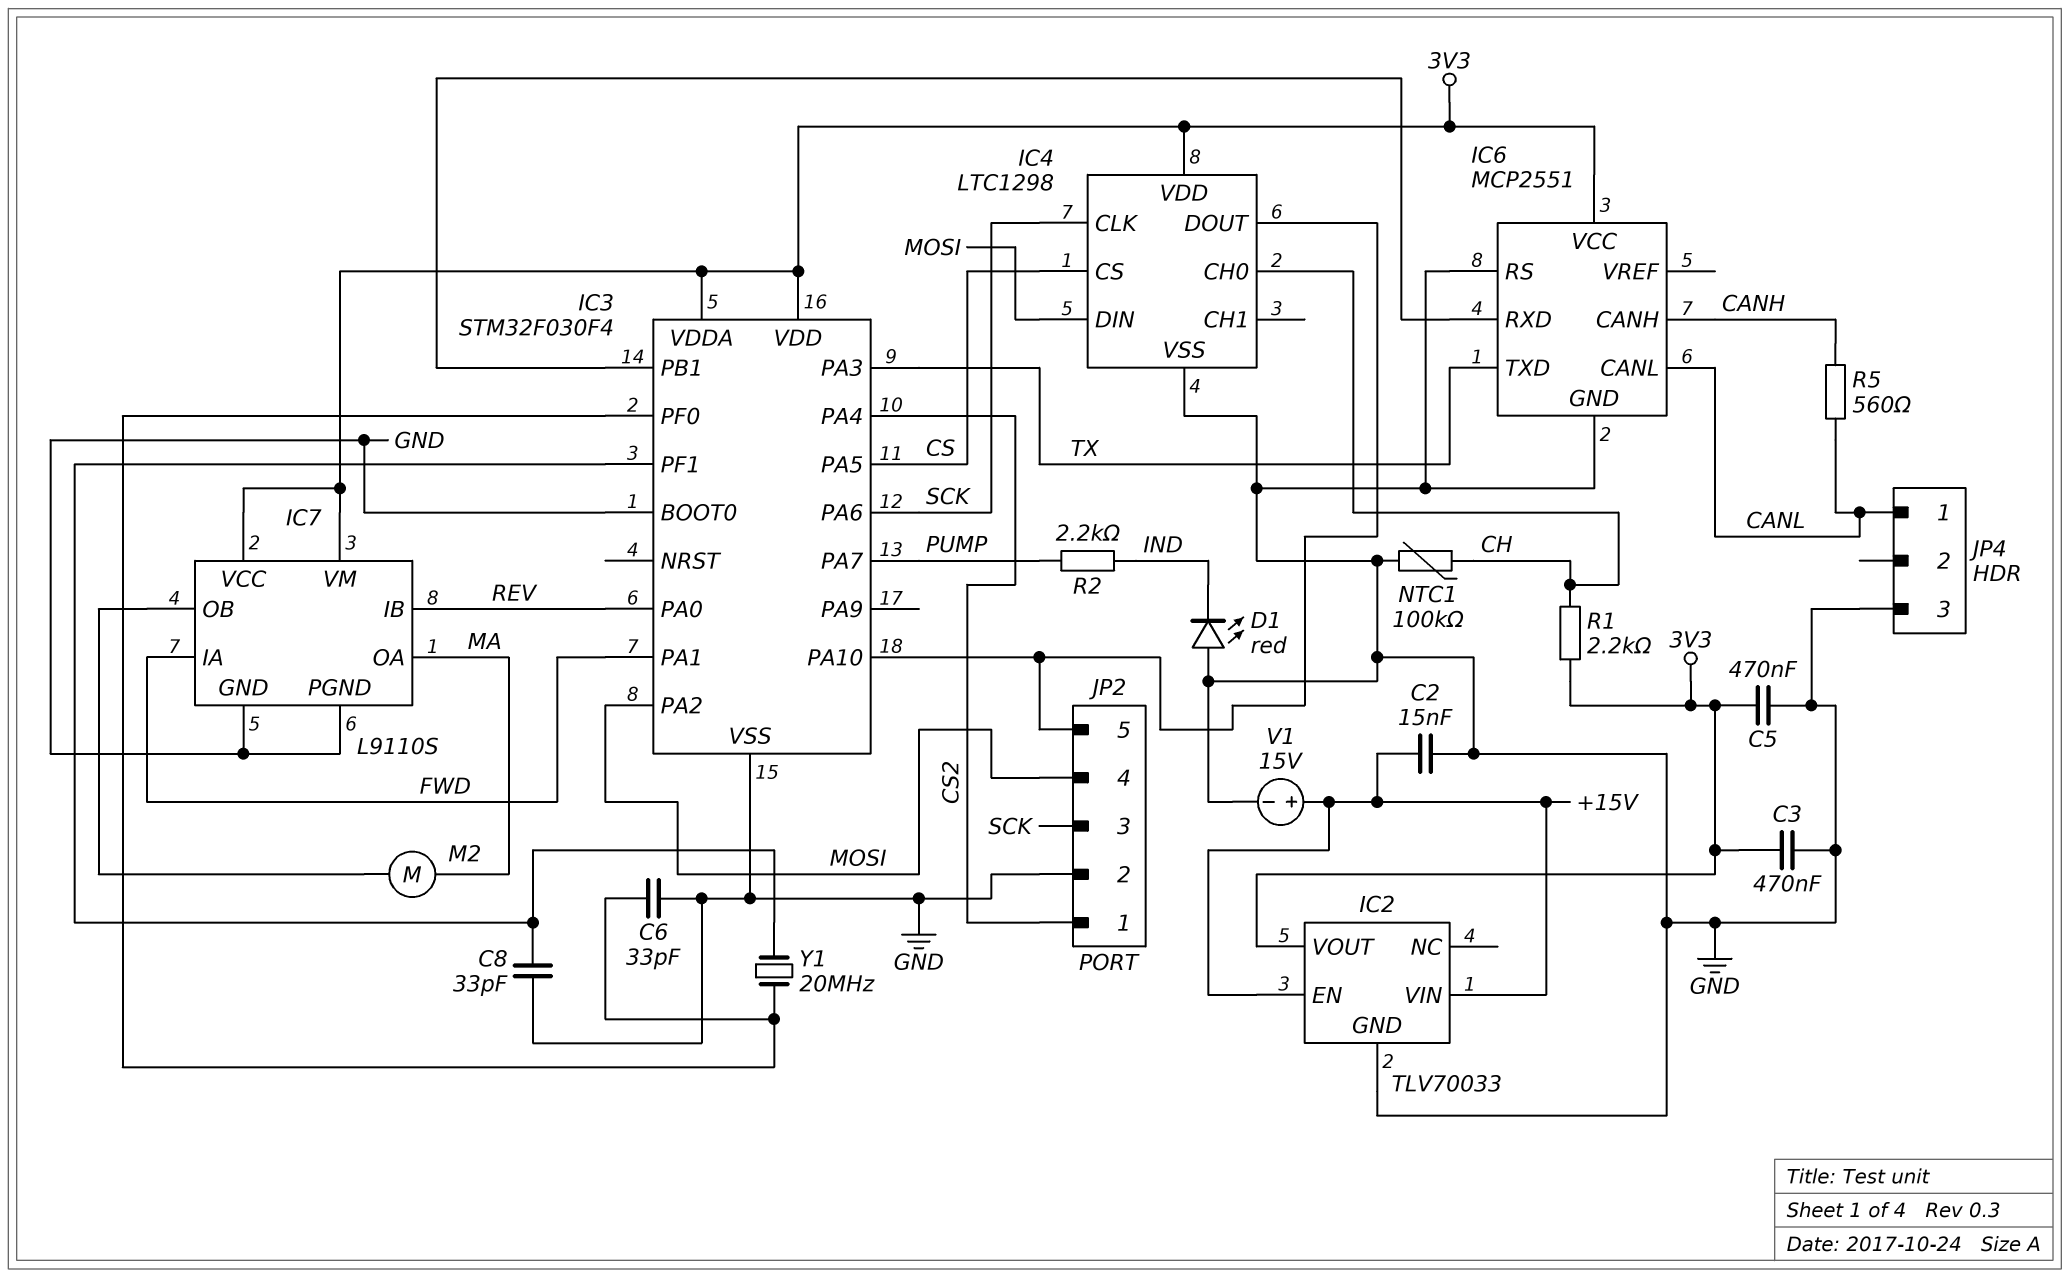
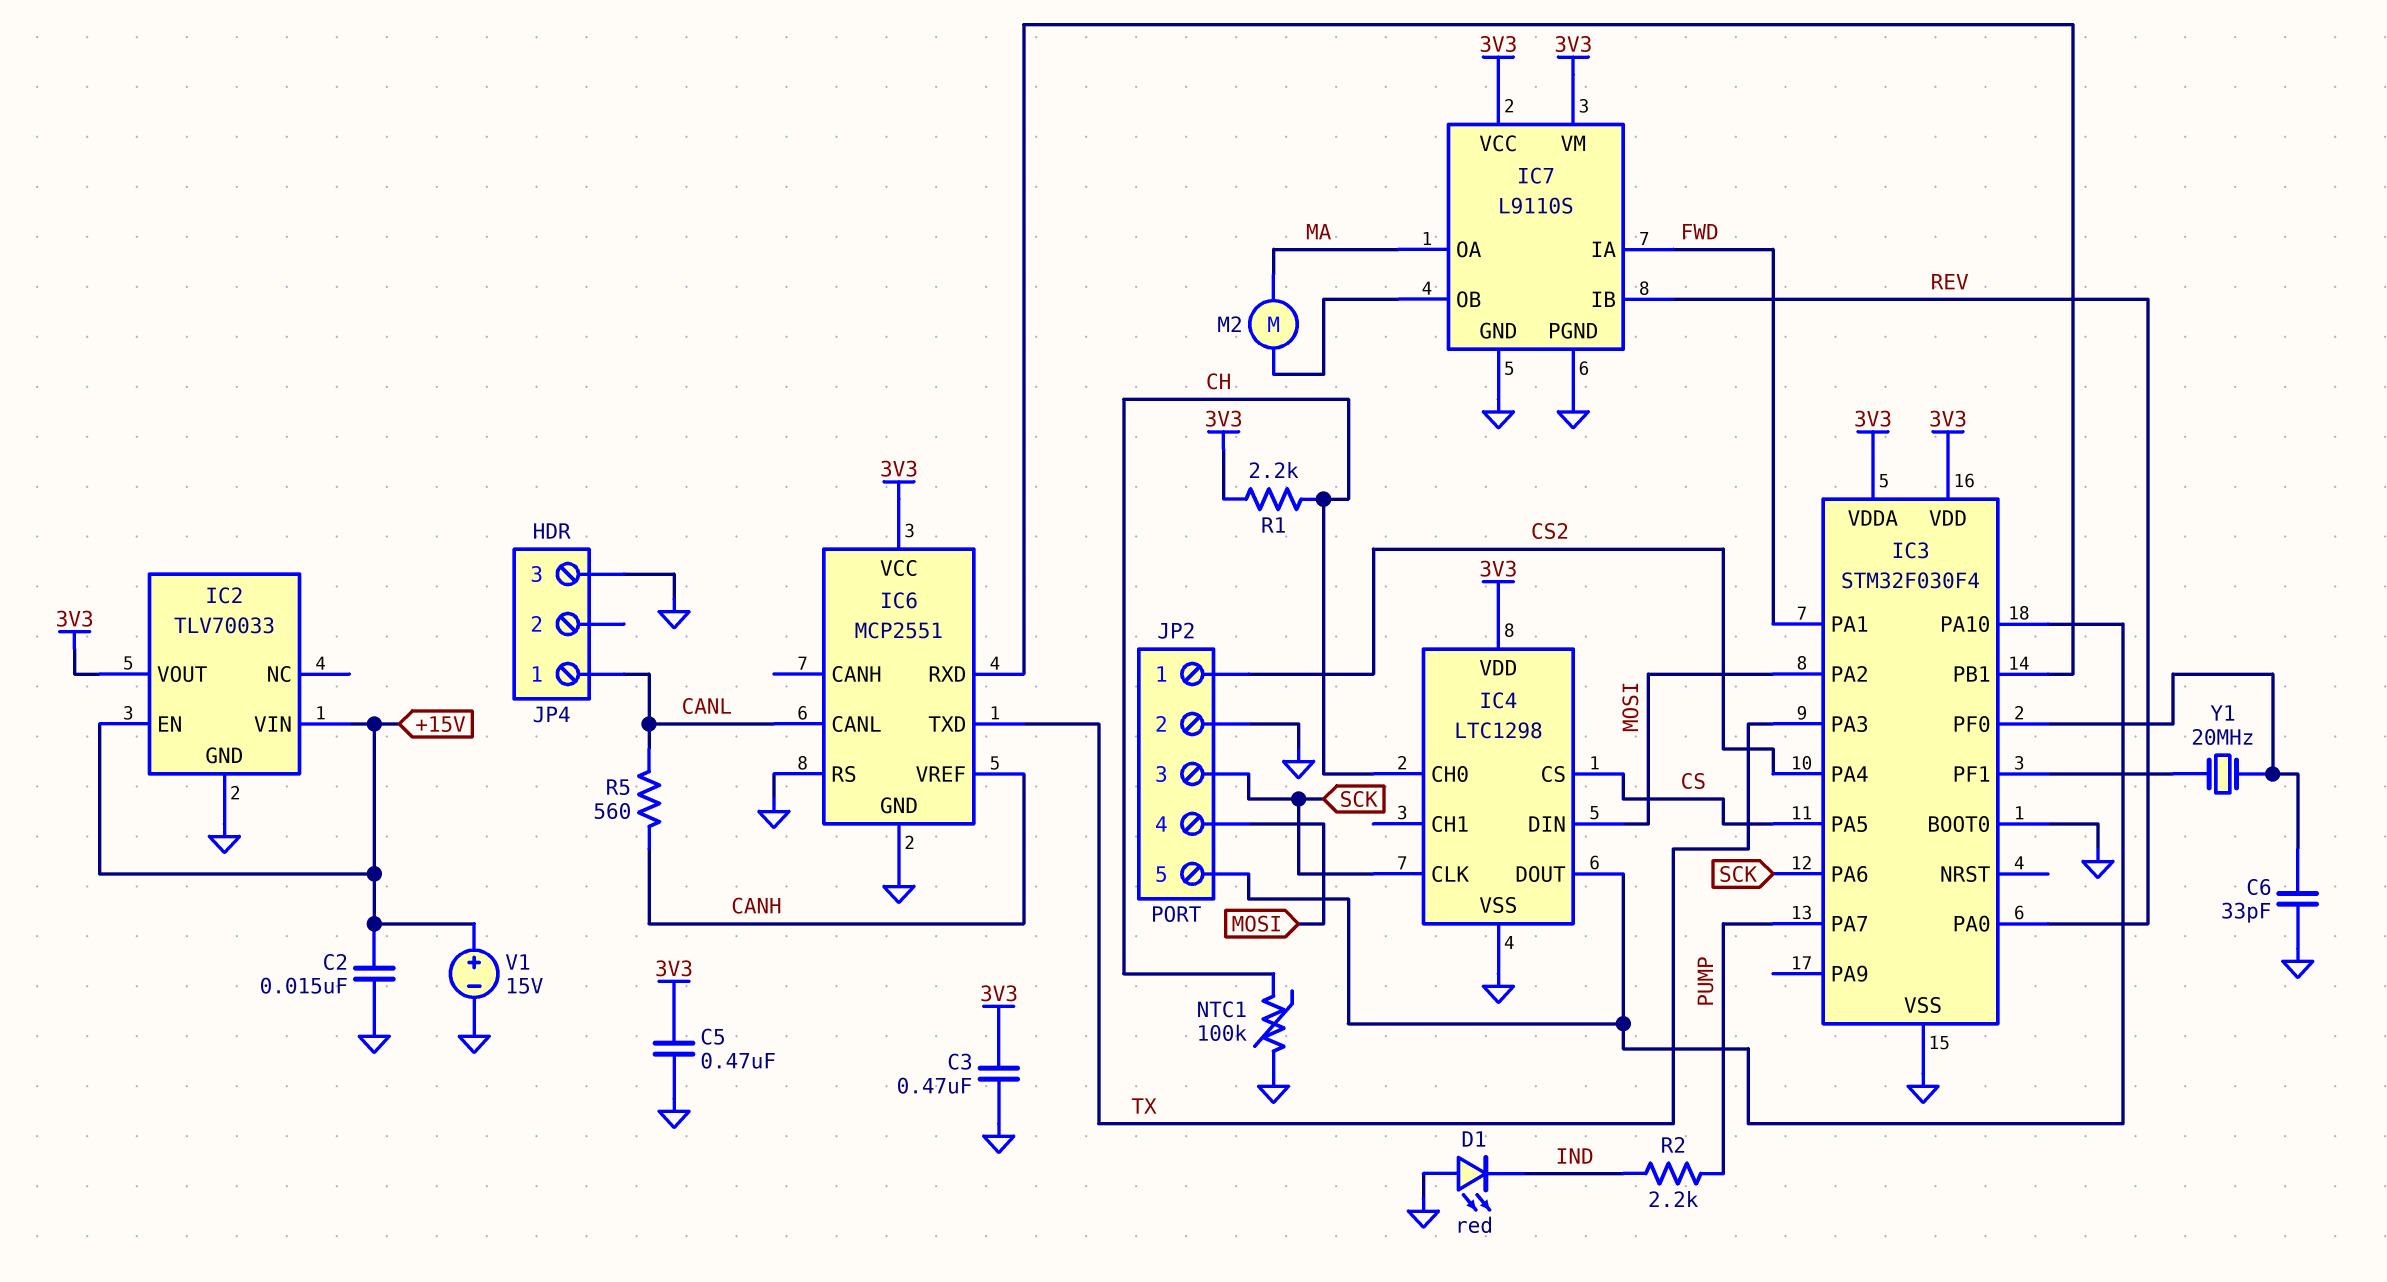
C8: 33pF (GND, IC3/PF1) -> none
IC6 pin CANH: CANH -> none
IC6 pin VREF: none -> CANH

